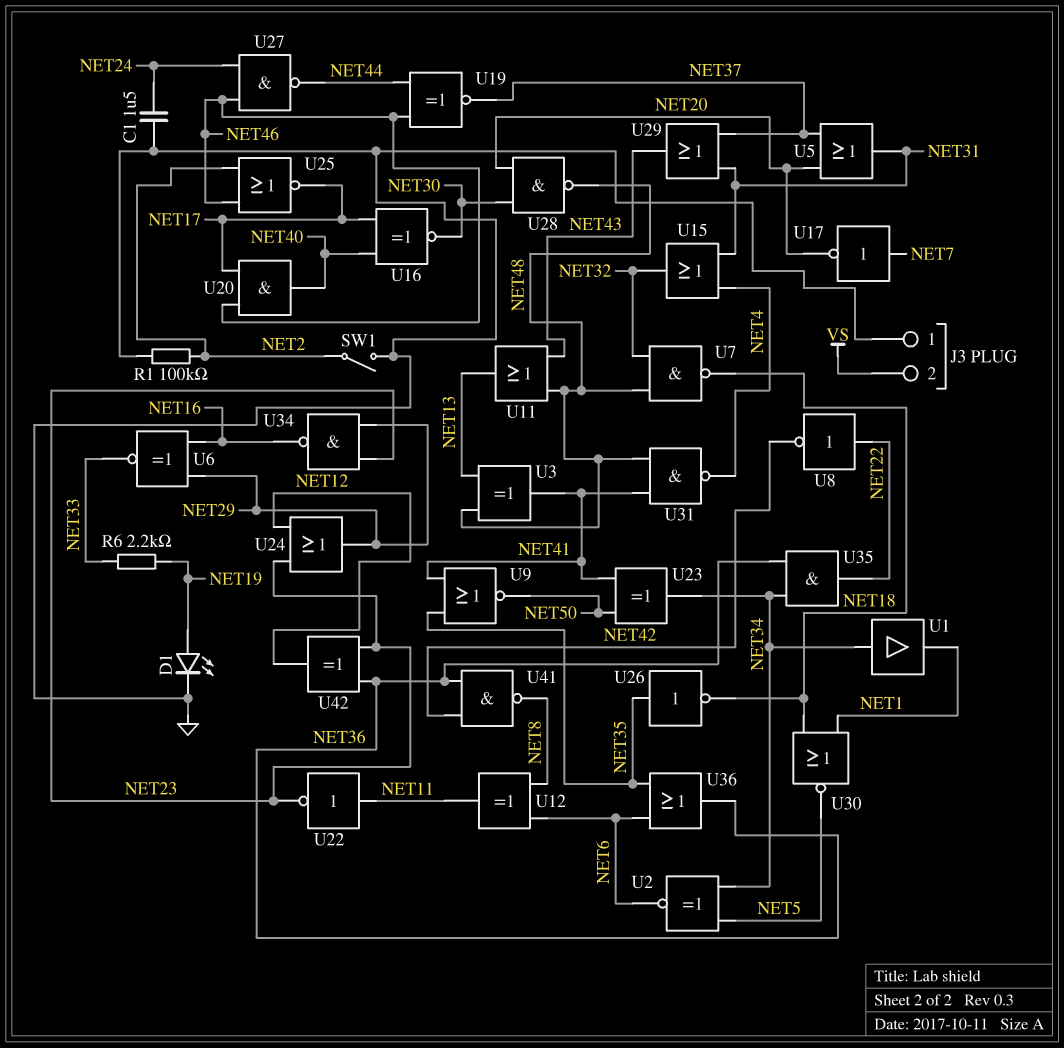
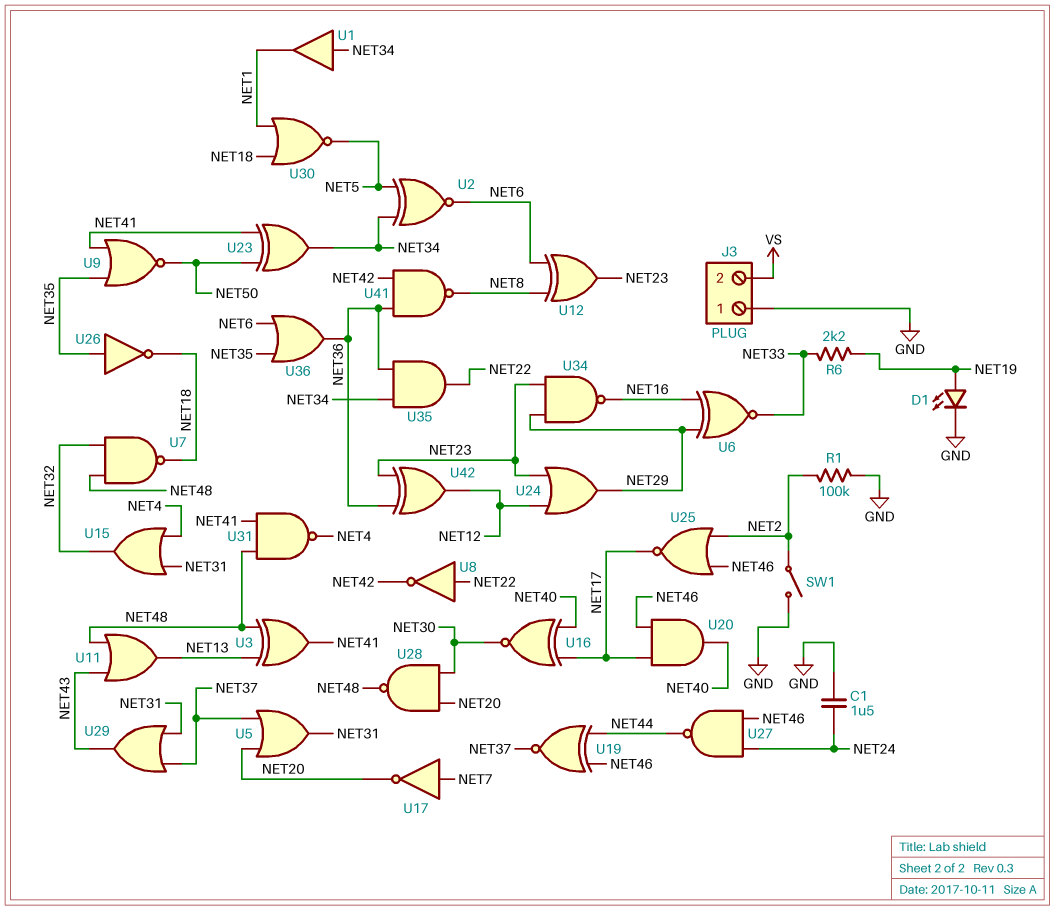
U12: XOR (in NET6, in NET8, out NET11) -> XOR (in NET6, in NET8, out NET23)
U22: NOT (in NET11, out NET23) -> none

